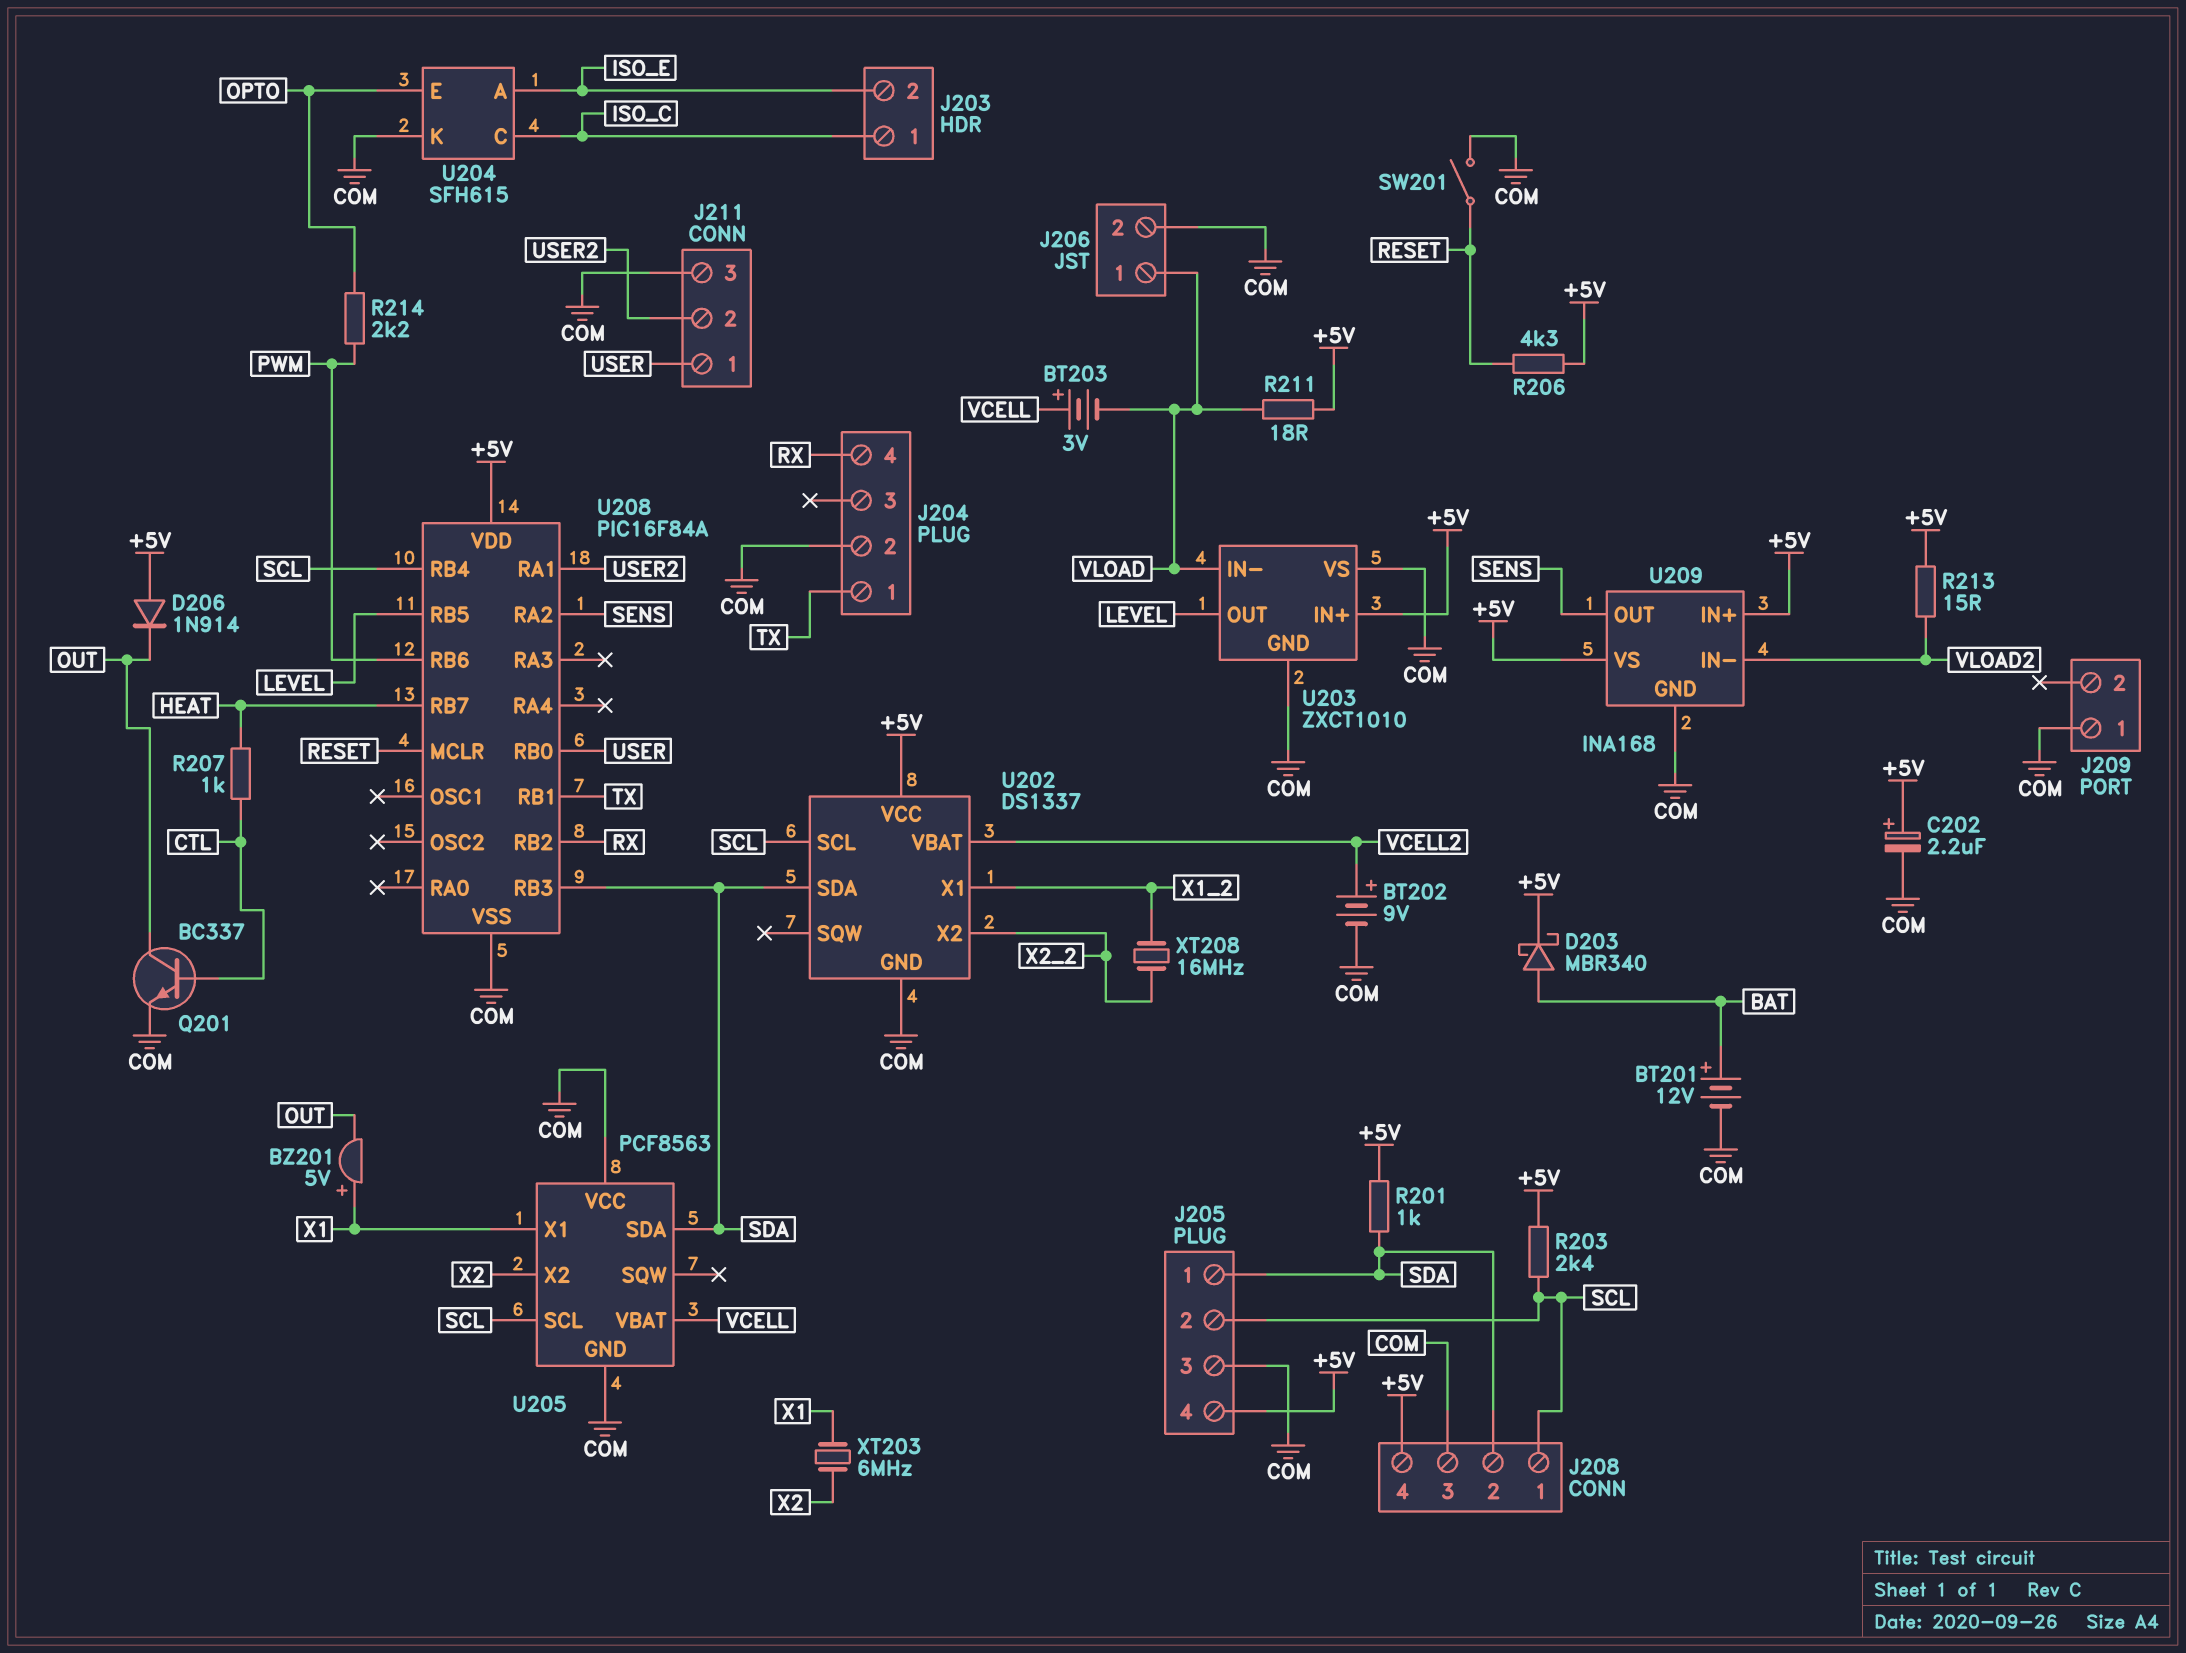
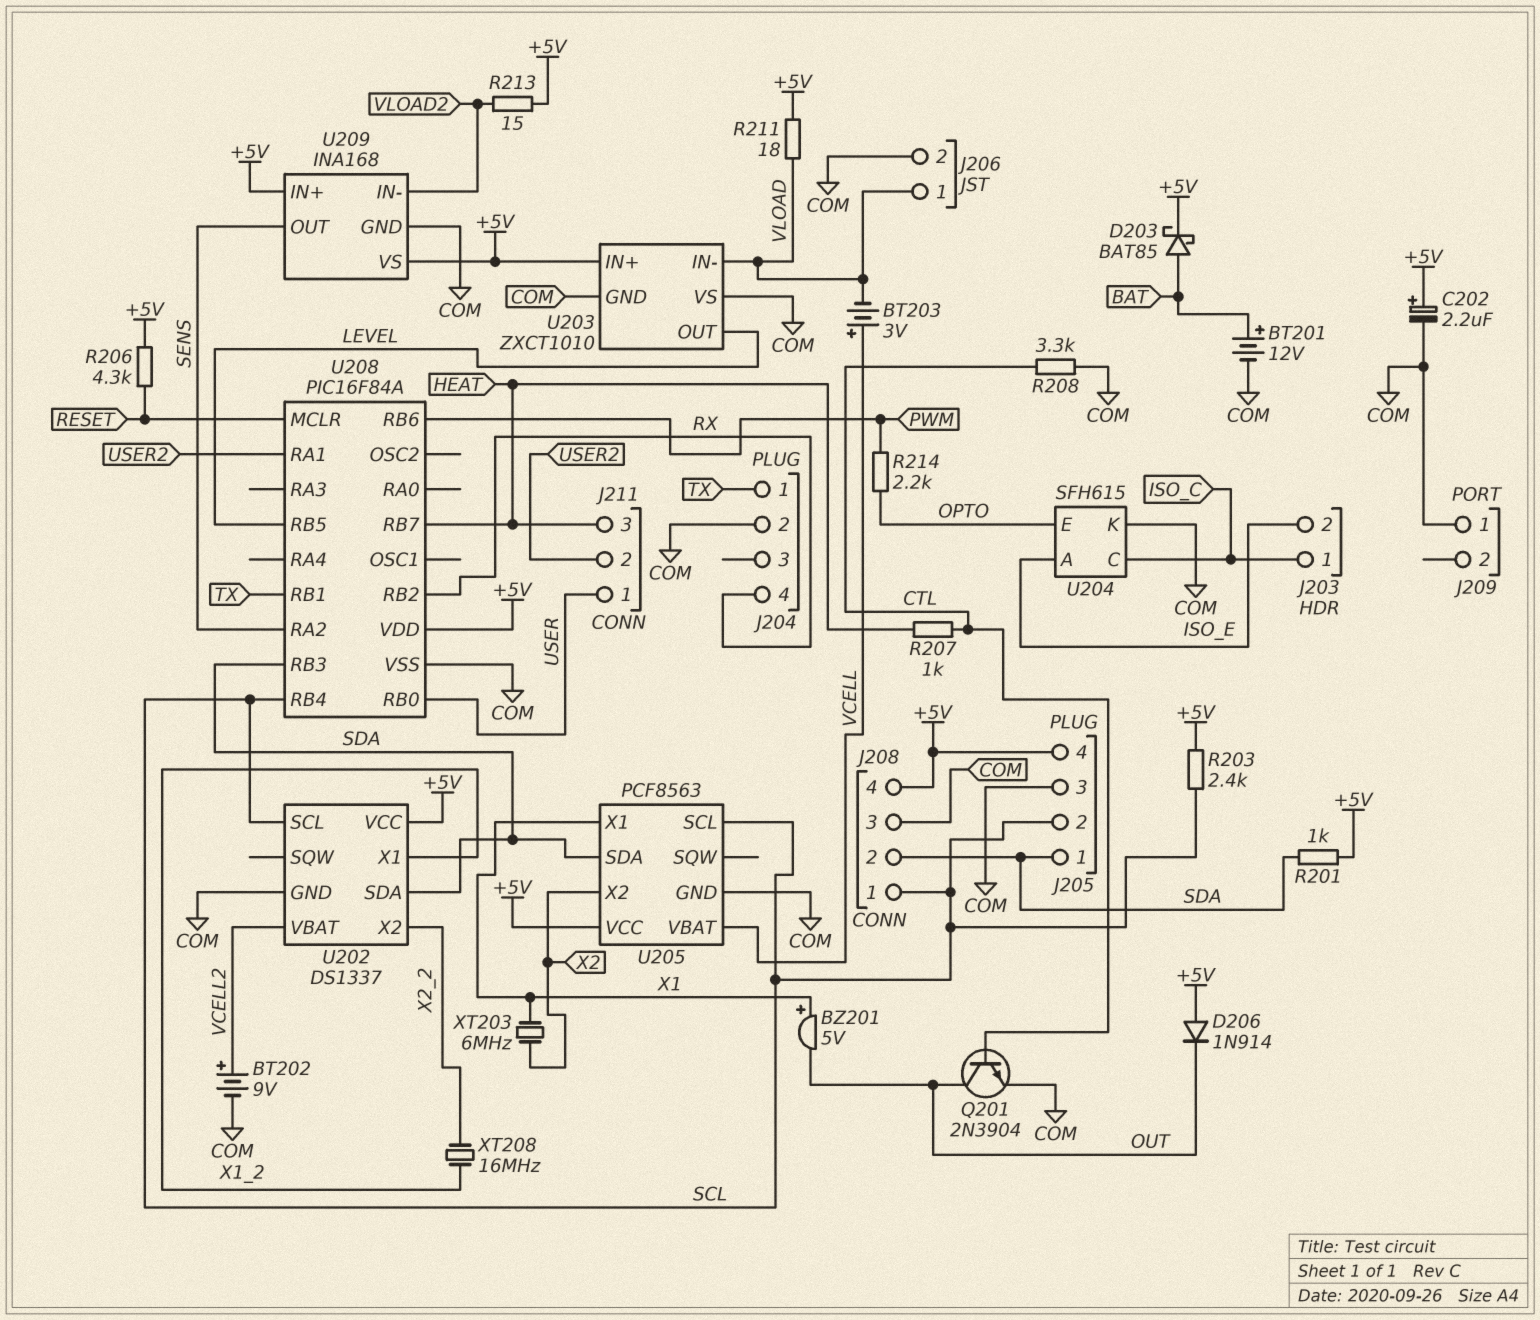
D203: schottky MBR340 (A BAT, K +5V) -> schottky BAT85 (A BAT, K +5V)
J211 pin 3: COM -> HEAT
Q201: NPN BC337 (B CTL, C OUT, E COM) -> NPN 2N3904 (B CTL, C OUT, E COM)
R208: none -> 3.3k (COM, CTL)
SW201: switch (COM, RESET) -> none
U205 pin VCC: COM -> +5V

